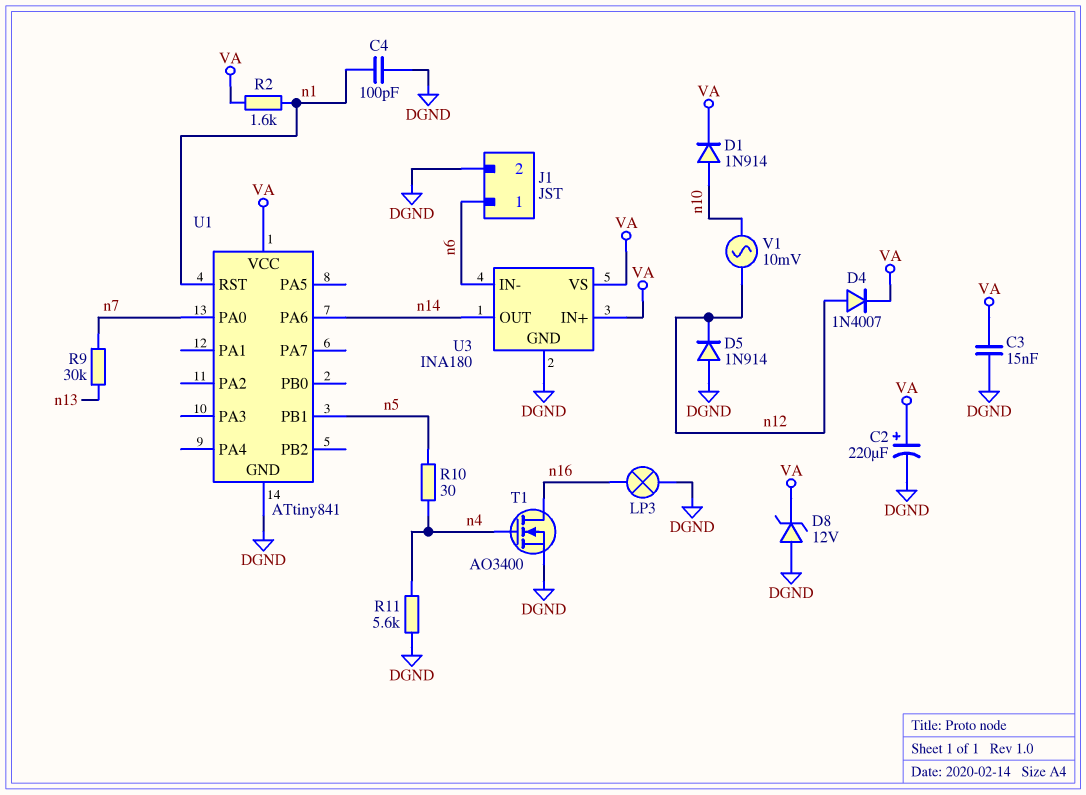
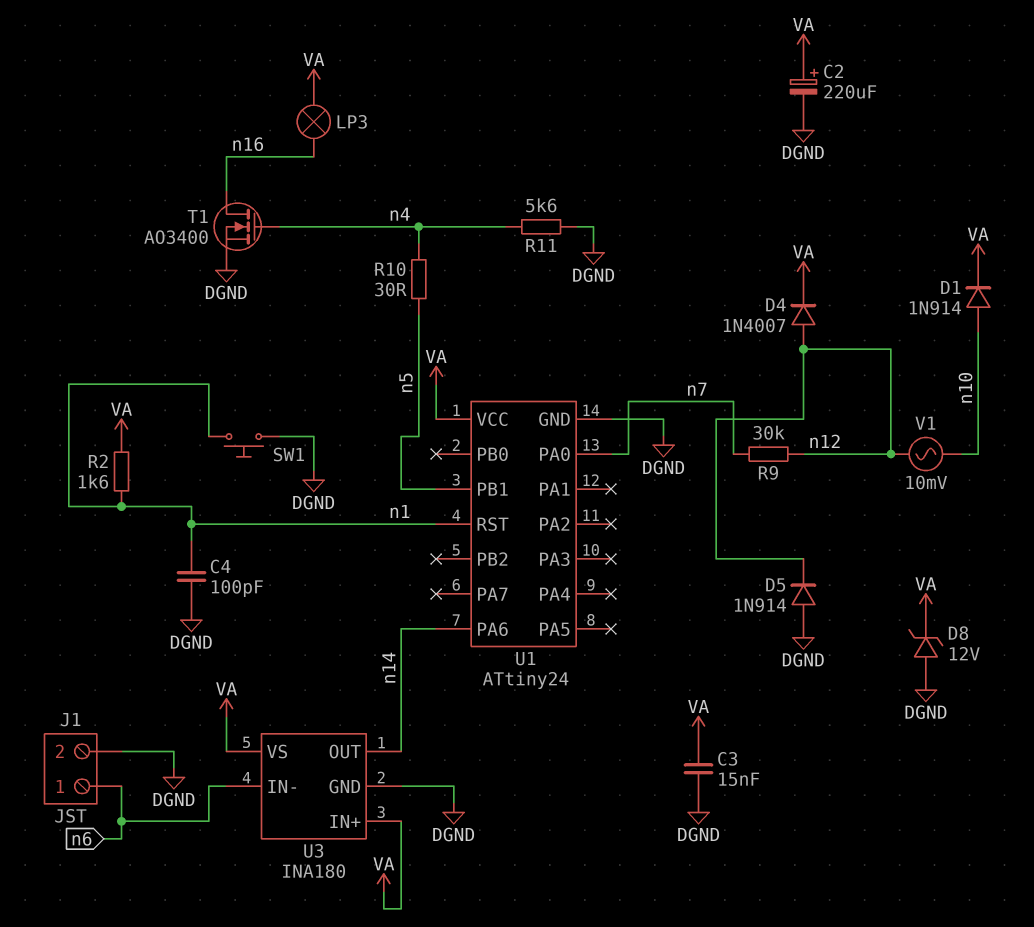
LP3: lamp (DGND, n16) -> lamp (VA, n16)
R9: 30k (n7, n13) -> 30k (n7, n12)
SW1: none -> button (DGND, n1)
U1: ATtiny841 -> ATtiny24

